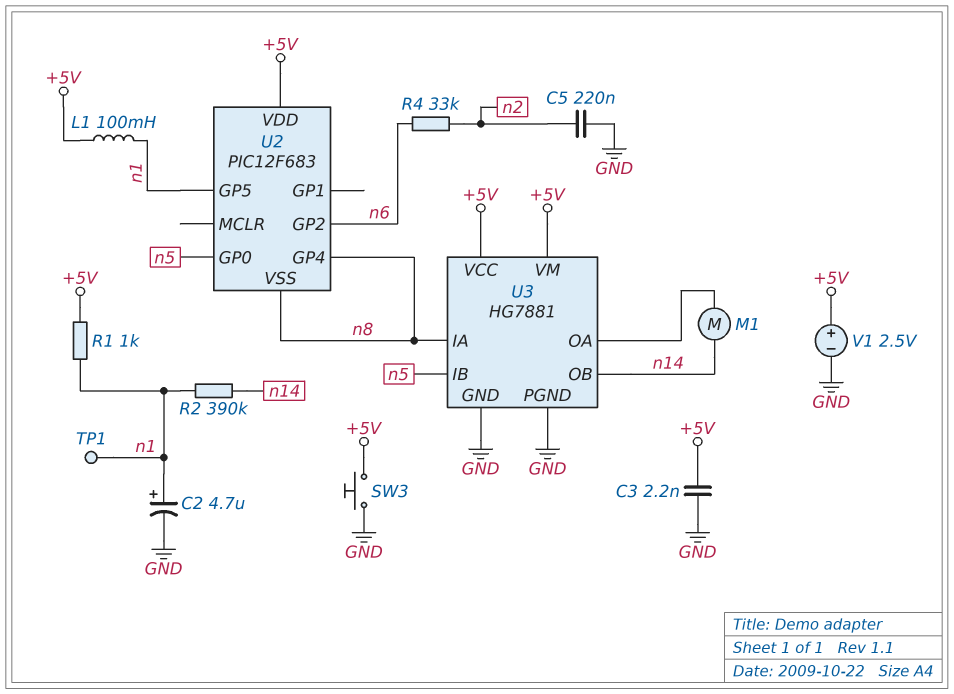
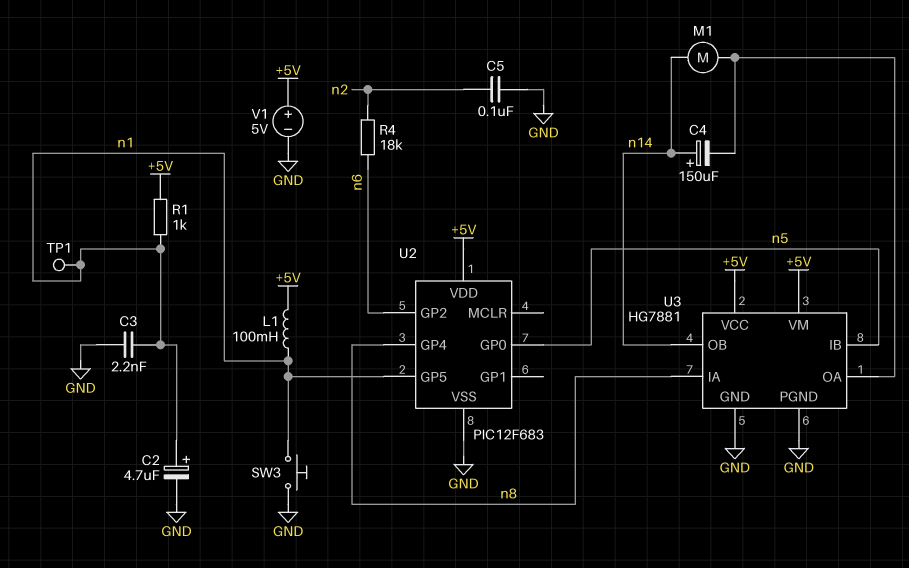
C3: 2.2nF (+5V, GND) -> 2.2nF (GND, n1)
C4: none -> 150uF (plus n14, minus U3/OA)
C5: 220nF (GND, n2) -> 100nF (GND, n2)
R2: 390k (n1, n14) -> none
R4: 33k (n2, n6) -> 18k (n2, n6)
SW3: button (+5V, GND) -> button (GND, n1)
U2 pin VSS: n8 -> GND
V1: 2.5V (plus +5V, minus GND) -> 5V (plus +5V, minus GND)

